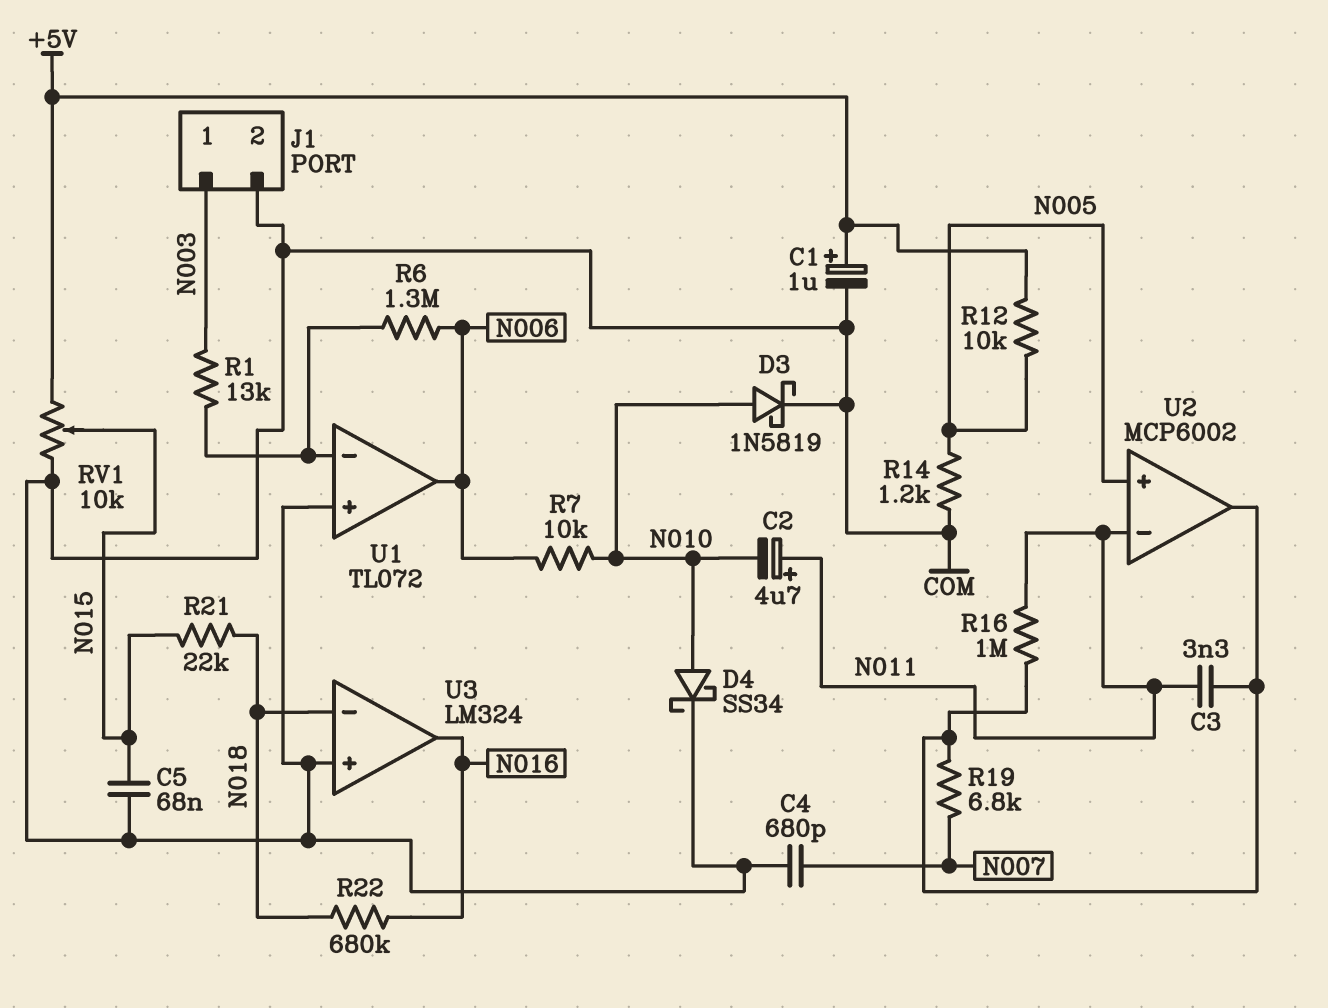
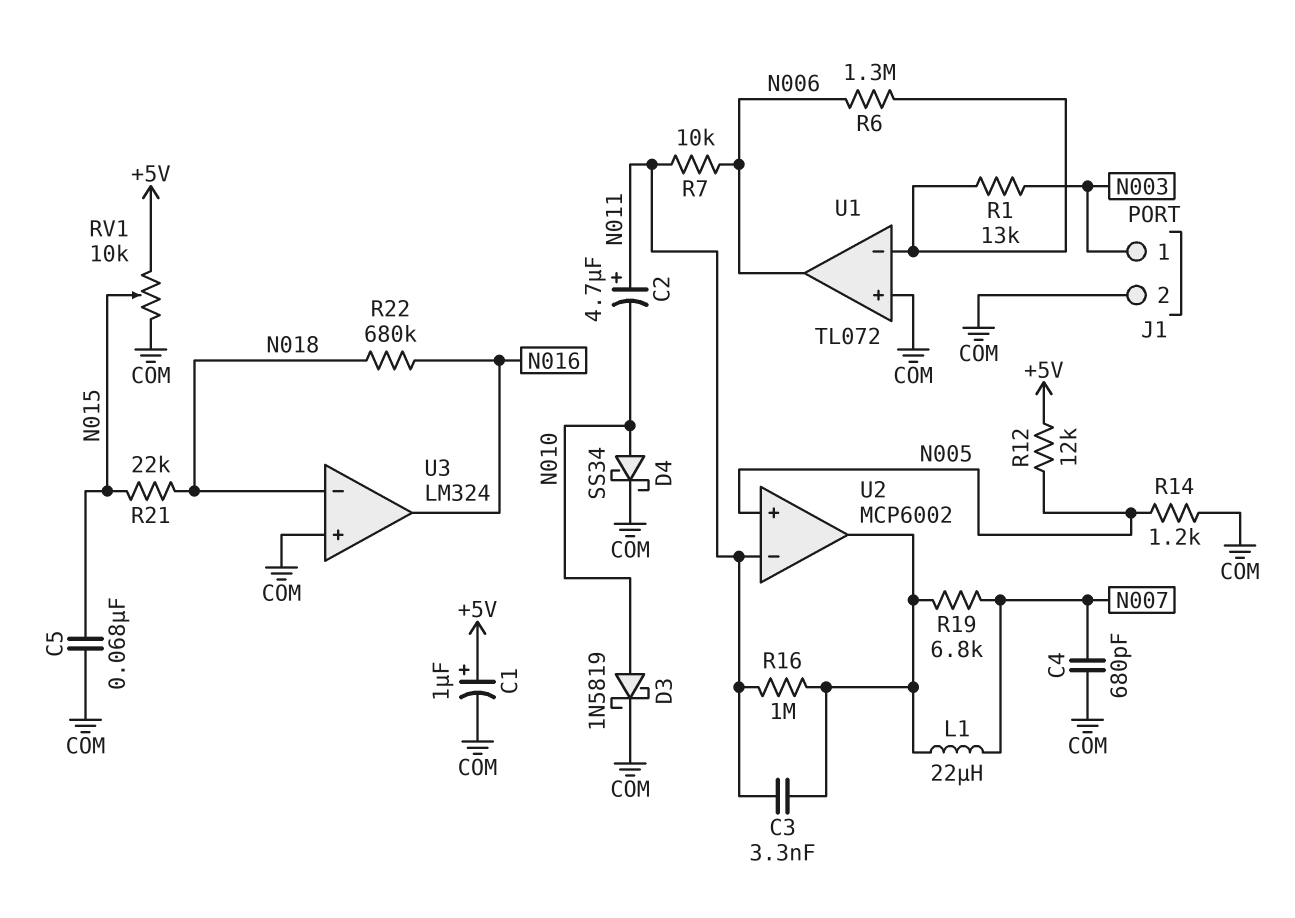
L1: none -> 22uH (N007, U2/out)
R7: 10k (N006, N010) -> 10k (N006, N011)
R12: 10k (+5V, N005) -> 12k (+5V, N005)

